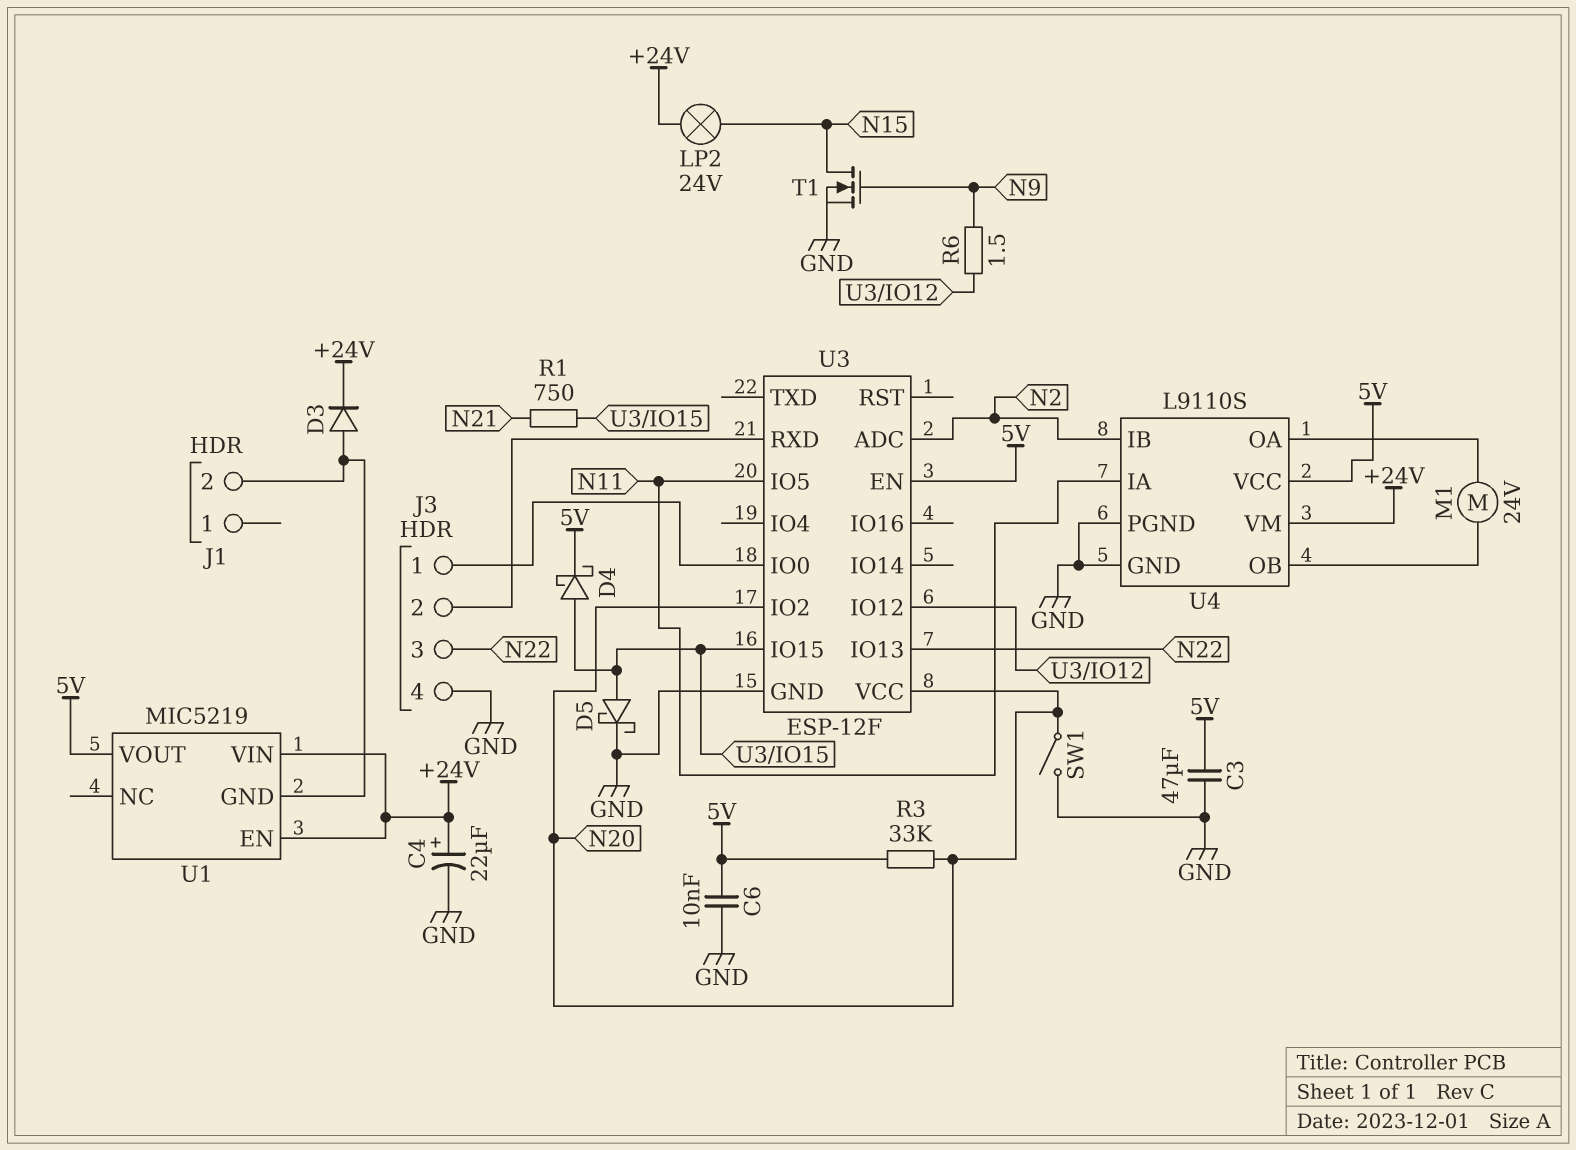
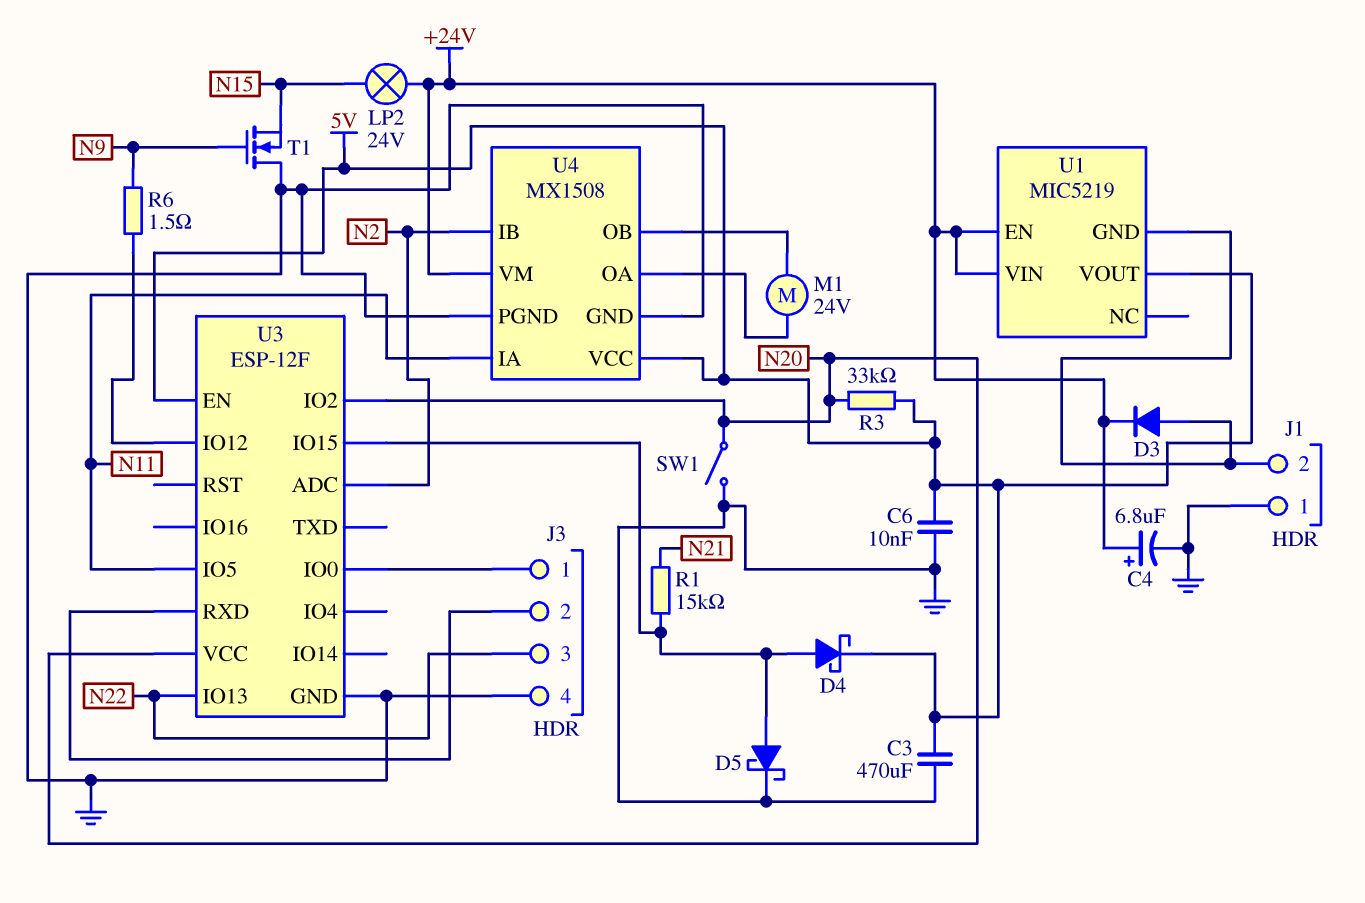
C3: 47uF (5V, GND) -> 470uF (5V, GND)
C4: 22uF (plus +24V, minus GND) -> 6.8uF (plus +24V, minus GND)
J1 pin 1: none -> GND
R1: 750 (N21, U3/IO15) -> 15k (N21, U3/IO15)
T1: NMOS (G N9, D N15, S GND) -> NMOS (G N9, D GND, S N15)
U4: L9110S -> MX1508

